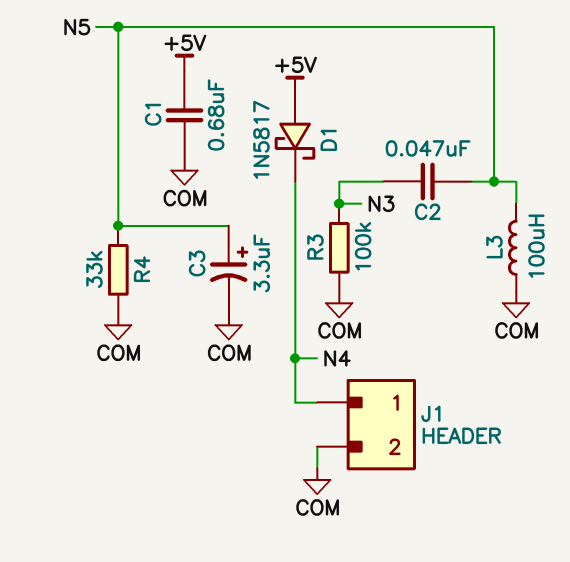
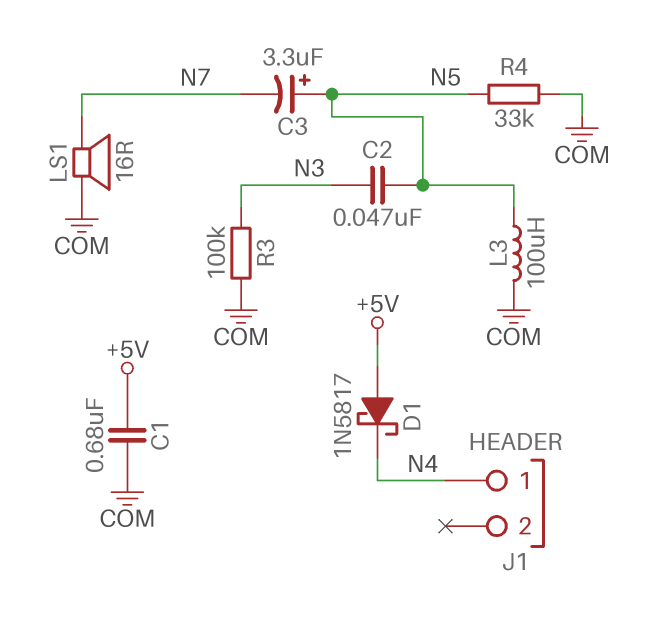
C3: 3.3uF (plus N5, minus COM) -> 3.3uF (plus N5, minus N7)
J1 pin 2: COM -> none
LS1: none -> speaker 16R (COM, N7)

